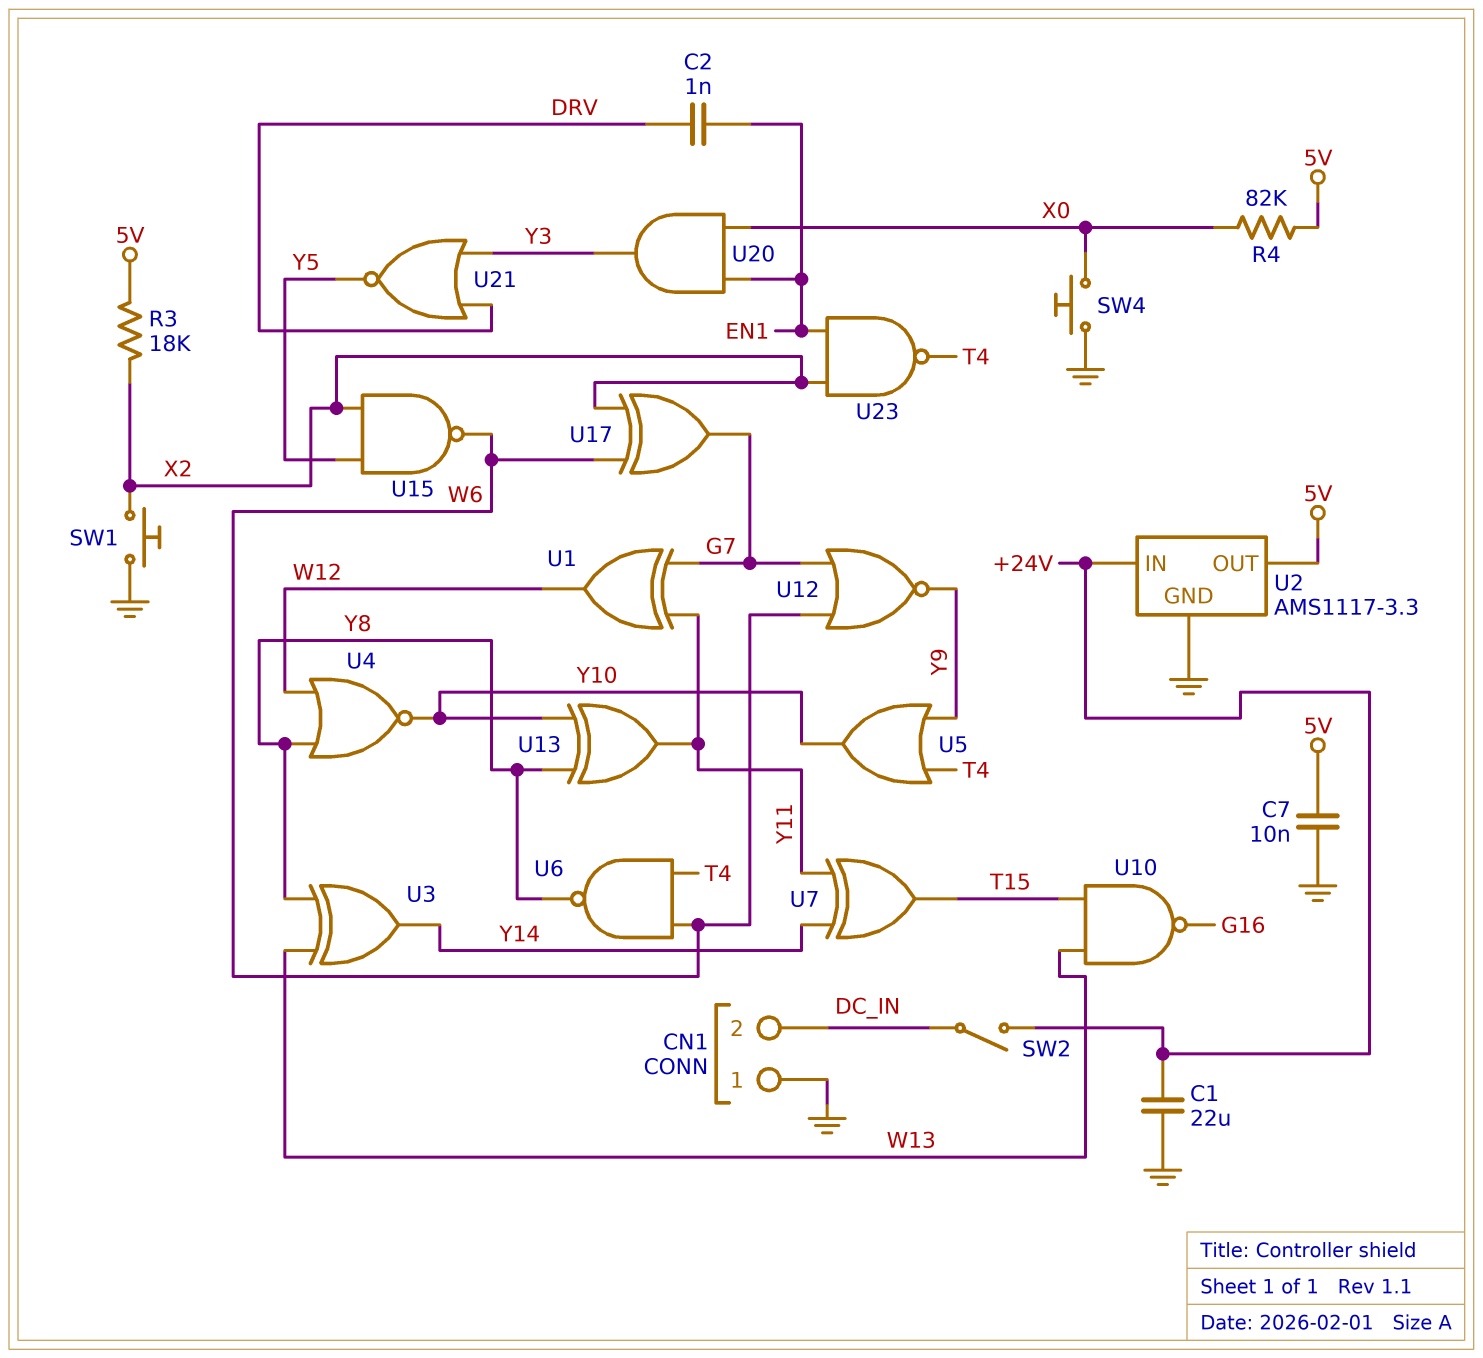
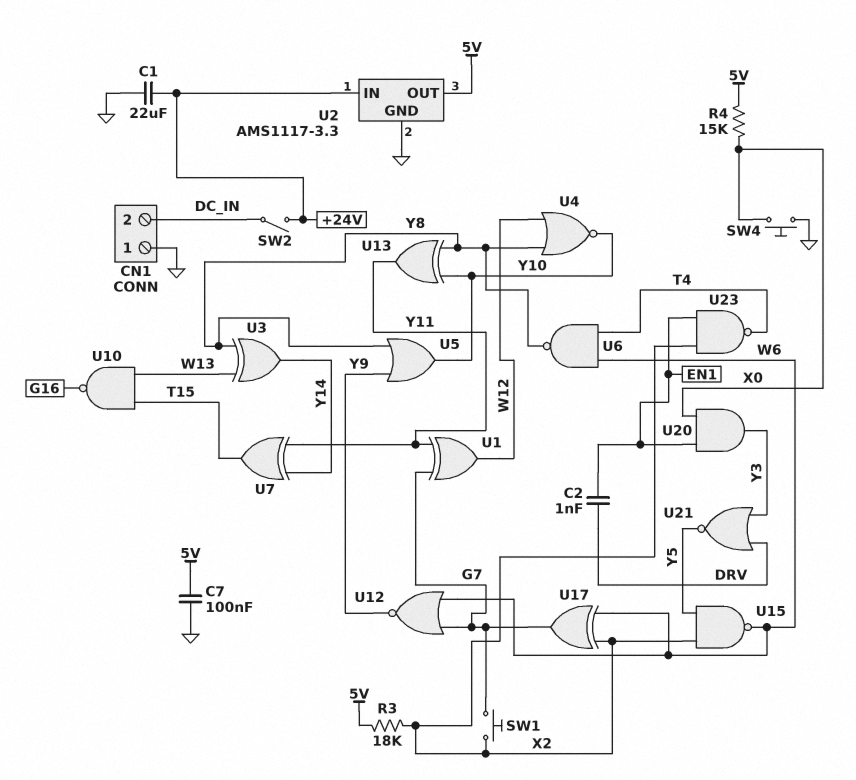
C7: 10nF (5V, GND) -> 100nF (5V, GND)
R4: 82k (5V, X0) -> 15k (5V, X0)
SW1: button (GND, X2) -> button (G7, X2)
U5: OR (in T4, in Y9, out Y10) -> OR (in Y8, in Y9, out Y10)

